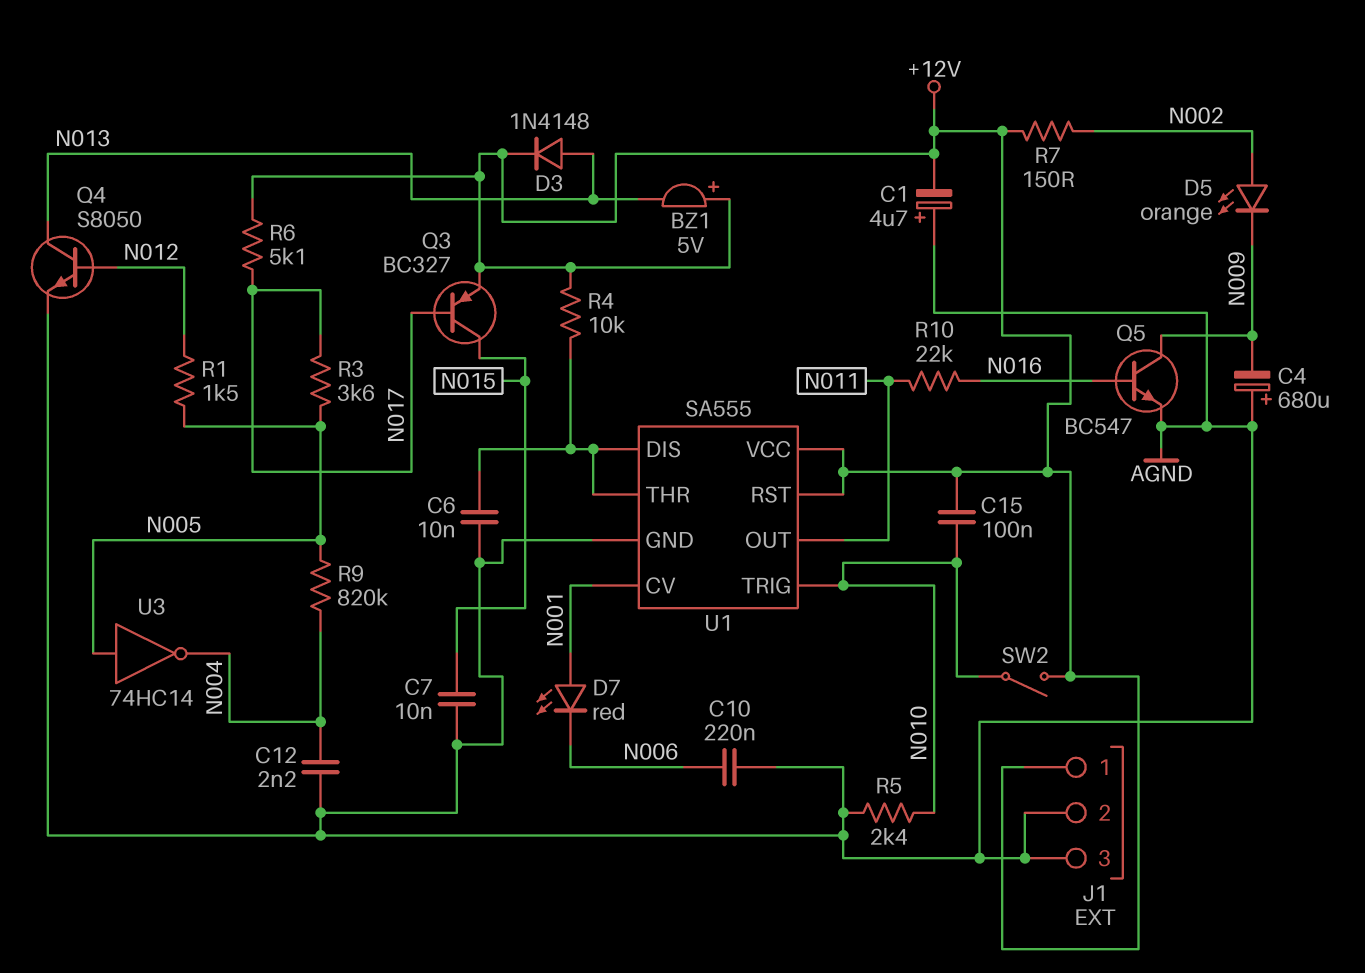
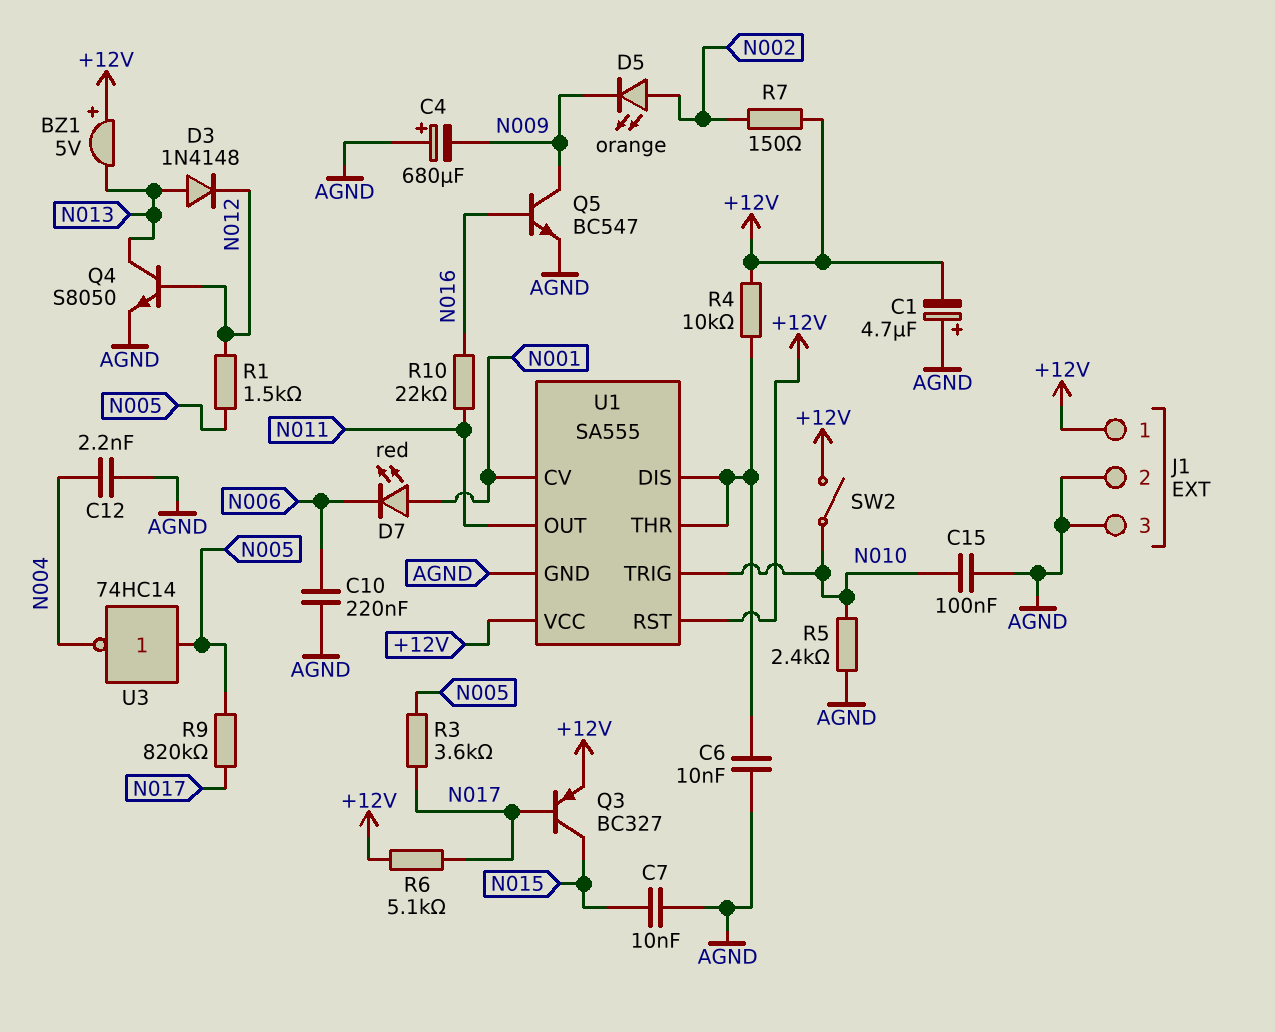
C15: 100nF (+12V, N010) -> 100nF (AGND, N010)
D3: diode 1N4148 (A N013, K +12V) -> diode 1N4148 (A N013, K N012)
R9: 820k (N004, N005) -> 820k (N005, N017)

